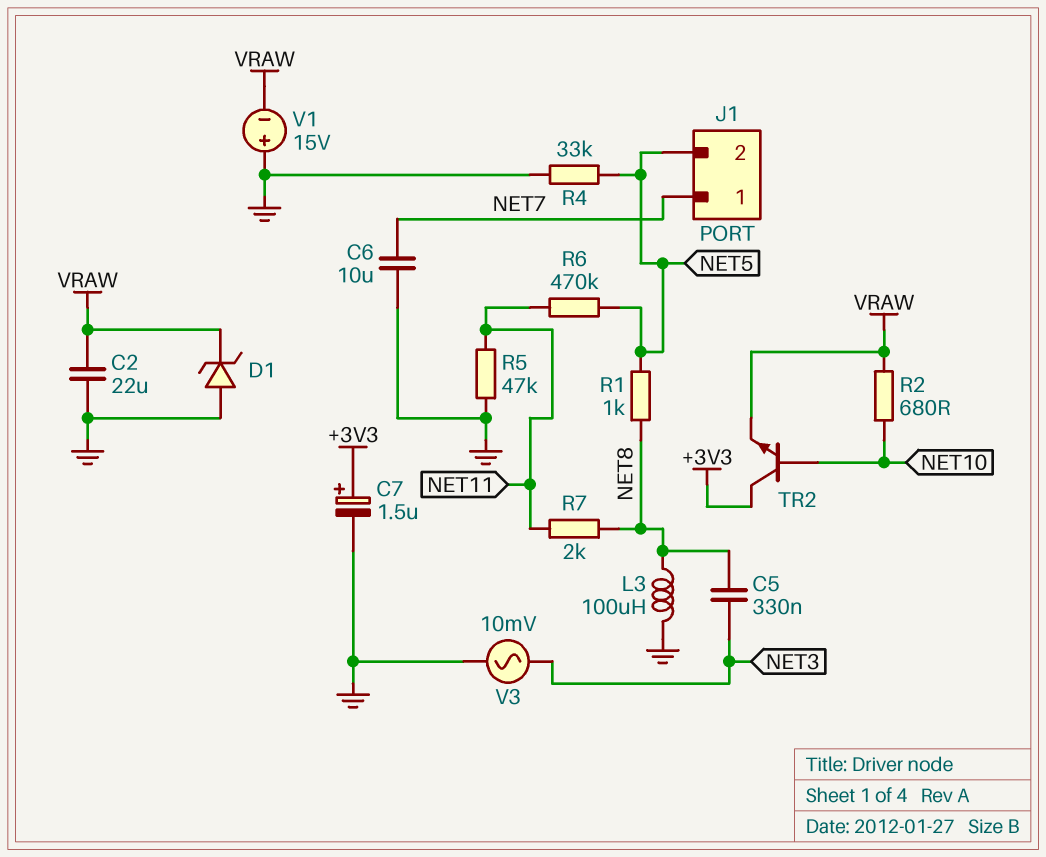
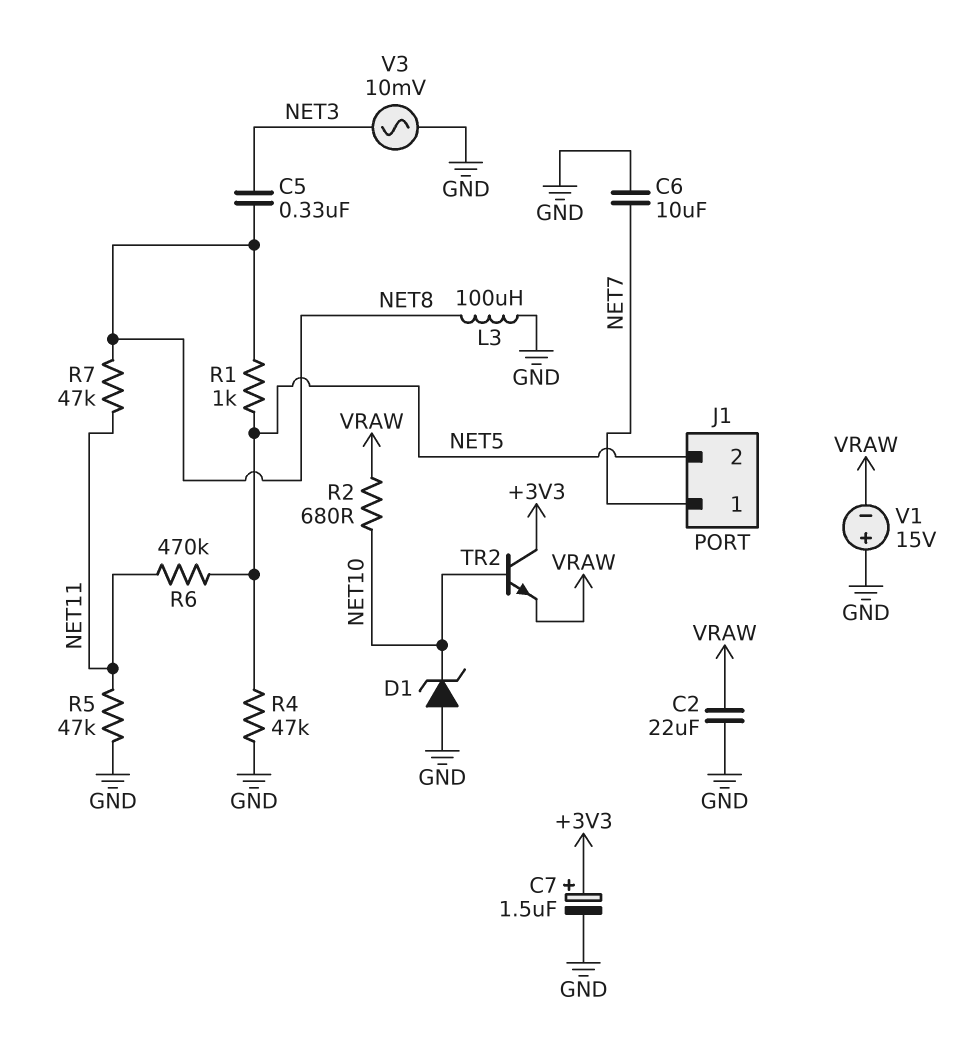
D1: zener (A GND, K VRAW) -> zener (A GND, K NET10)
R4: 33k (GND, NET5) -> 47k (GND, NET5)
R7: 2k (NET8, NET11) -> 47k (NET8, NET11)

